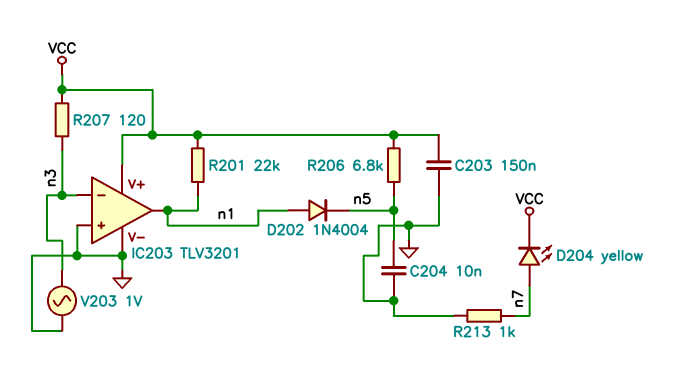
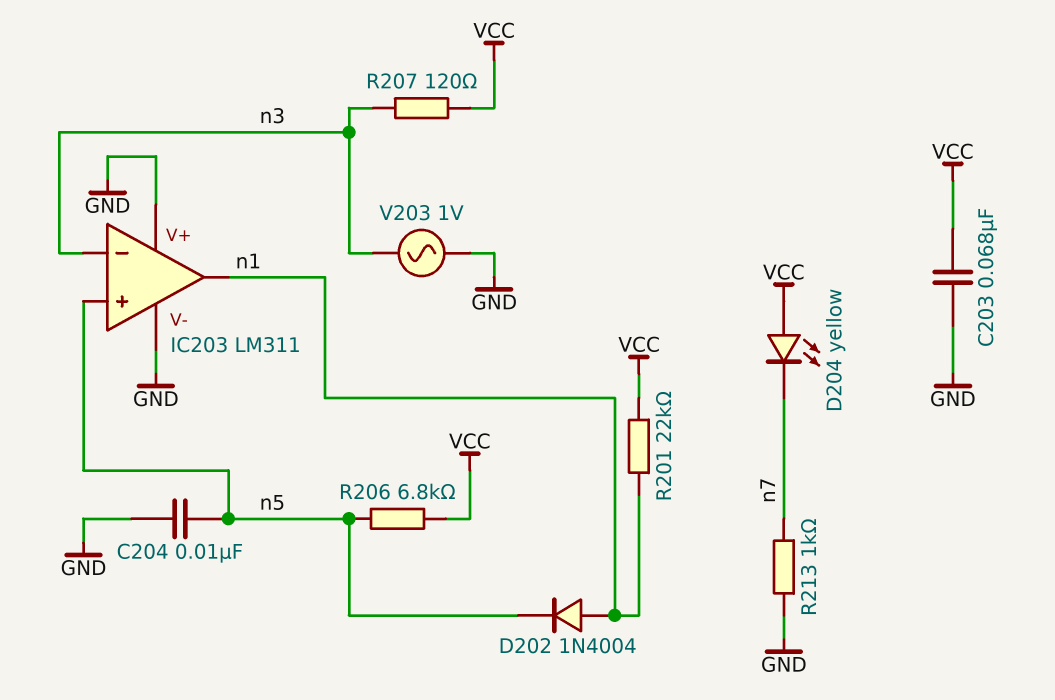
C203: 150nF (GND, VCC) -> 68nF (GND, VCC)
D204: LED yellow (A n7, K VCC) -> LED yellow (A VCC, K n7)
IC203: TLV3201 -> LM311
IC203 pin V+: VCC -> GND
IC203 pin in+: GND -> n5

